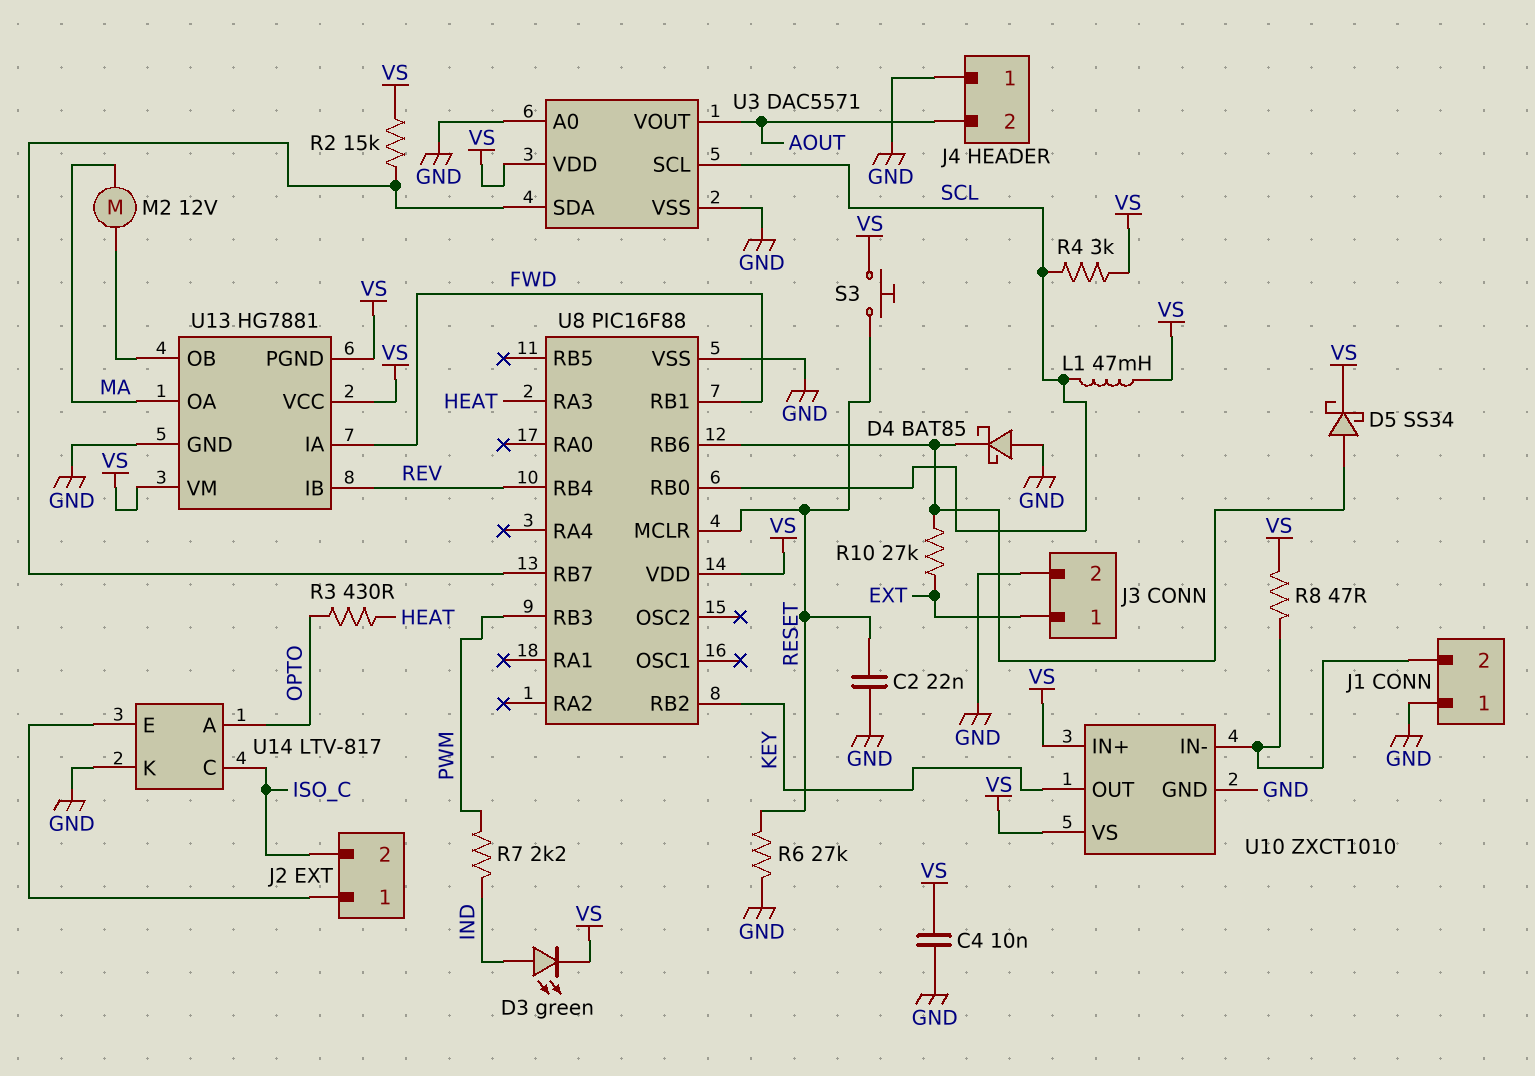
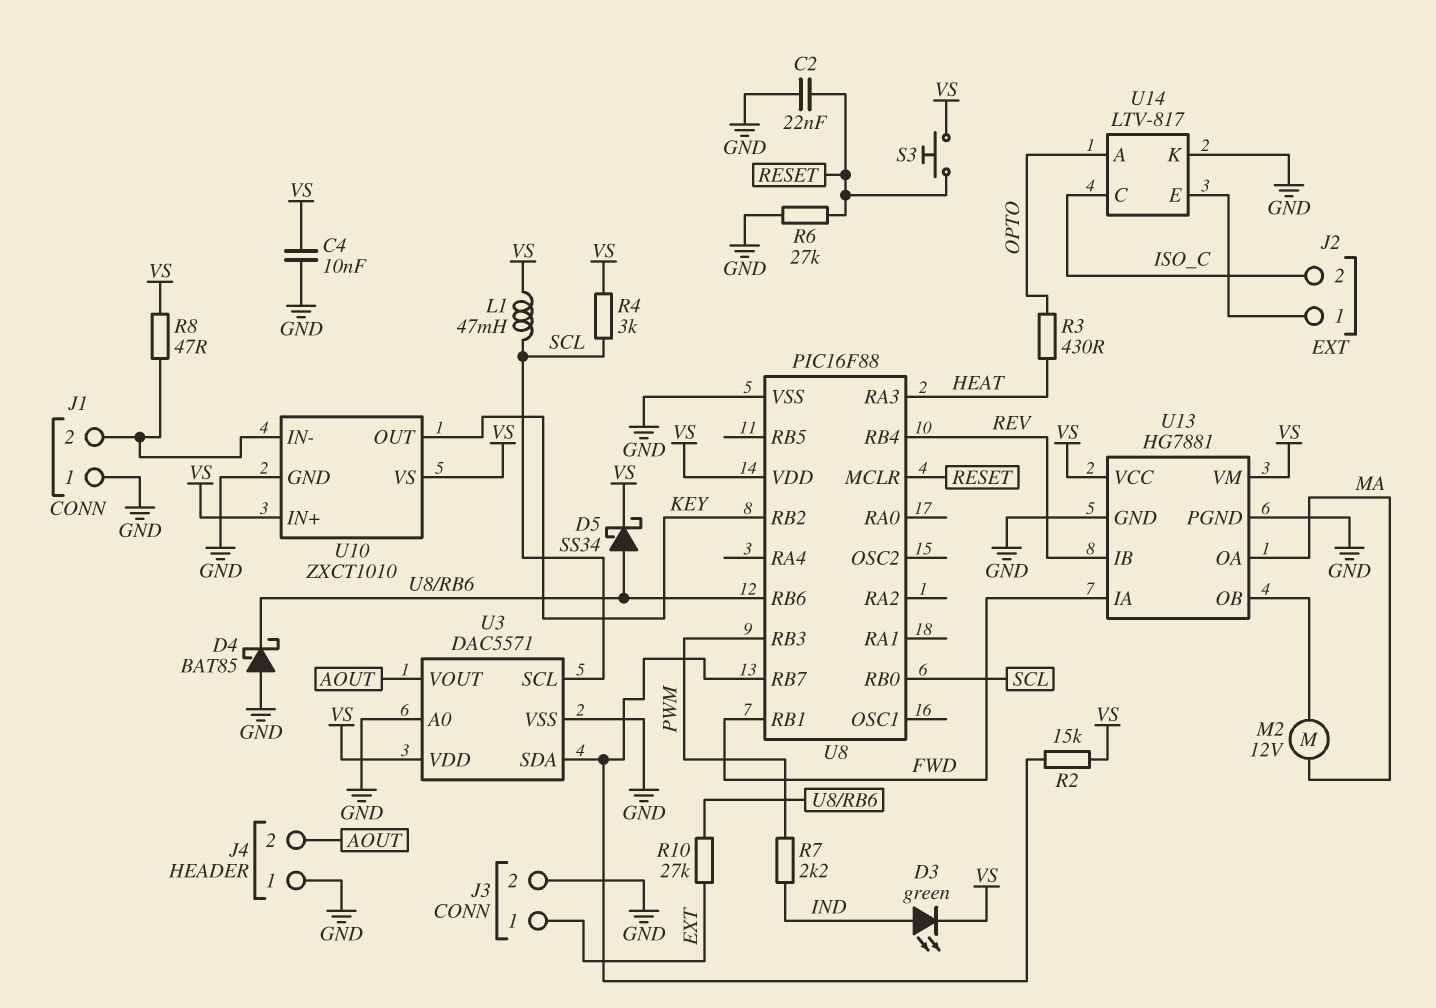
U13 pin PGND: VS -> GND

